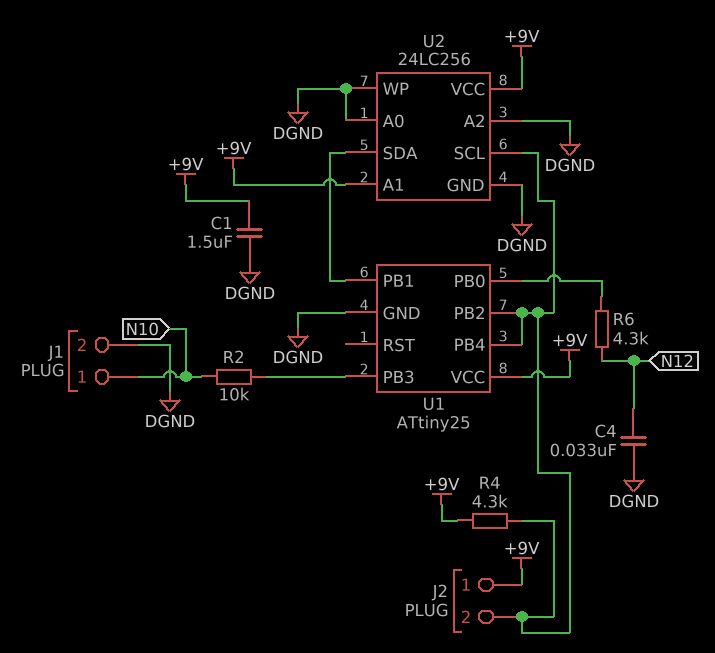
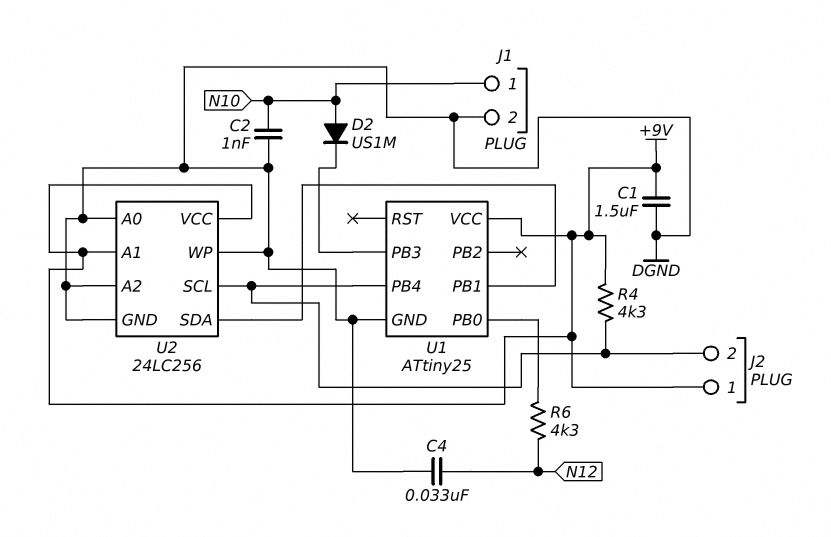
C2: none -> 1nF (DGND, N10)
D2: none -> diode US1M (A N10, K U1/PB3)
R2: 10k (N10, U1/PB3) -> none
U1 pin PB2: J2/2 -> none

